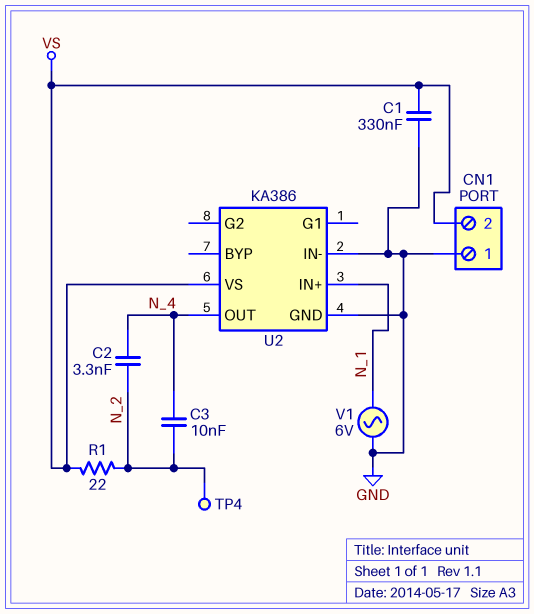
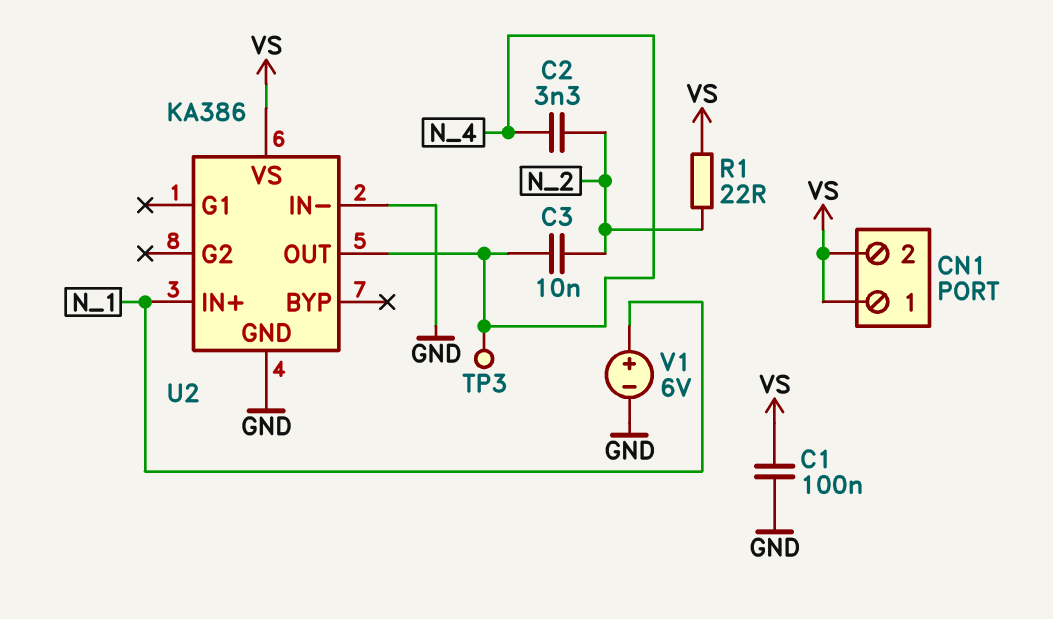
C1: 330nF (GND, VS) -> 100nF (GND, VS)
CN1 pin 1: GND -> VS
TP3: none -> test point (N_4)
TP4: test point (N_2) -> none
V1: AC 6V (GND, N_1) -> 6V (plus N_1, minus GND)

